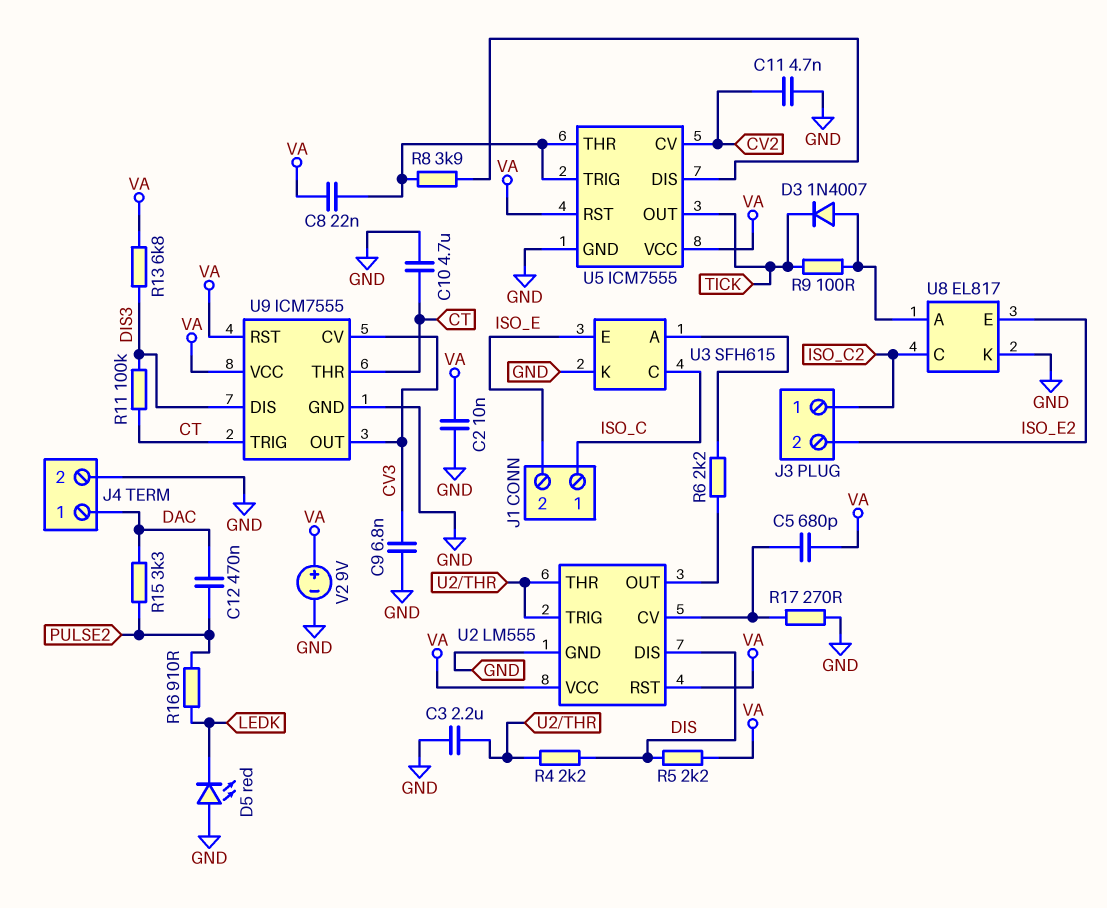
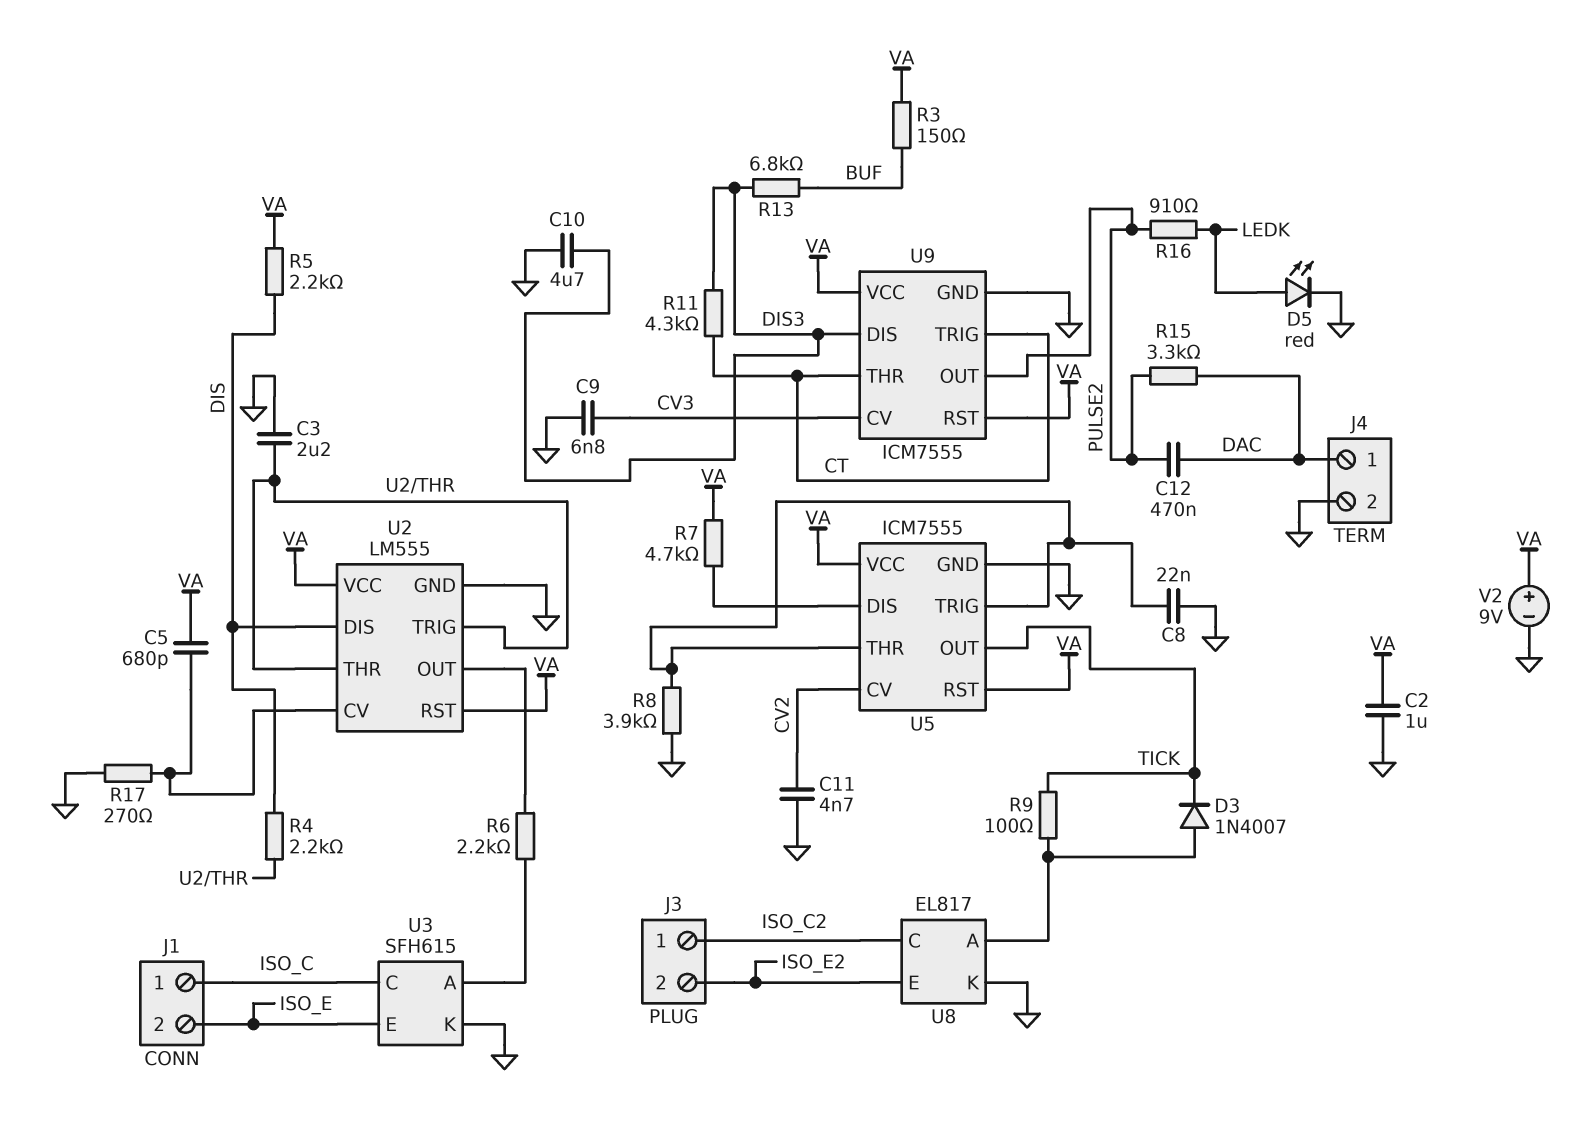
C2: 10nF (GND, VA) -> 1uF (GND, VA)
C8: 22nF (U5/THR, VA) -> 22nF (GND, U5/THR)
C10: 4.7uF (CT, GND) -> 4.7uF (DIS3, GND)
D5: LED red (A GND, K LEDK) -> LED red (A LEDK, K GND)
R3: none -> 150 (BUF, VA)
R7: none -> 4.7k (U5/DIS, VA)
R8: 3.9k (U5/DIS, U5/THR) -> 3.9k (GND, U5/THR)
R11: 100k (CT, DIS3) -> 4.3k (CT, DIS3)
R13: 6.8k (DIS3, VA) -> 6.8k (BUF, DIS3)
U9 pin OUT: CV3 -> PULSE2

